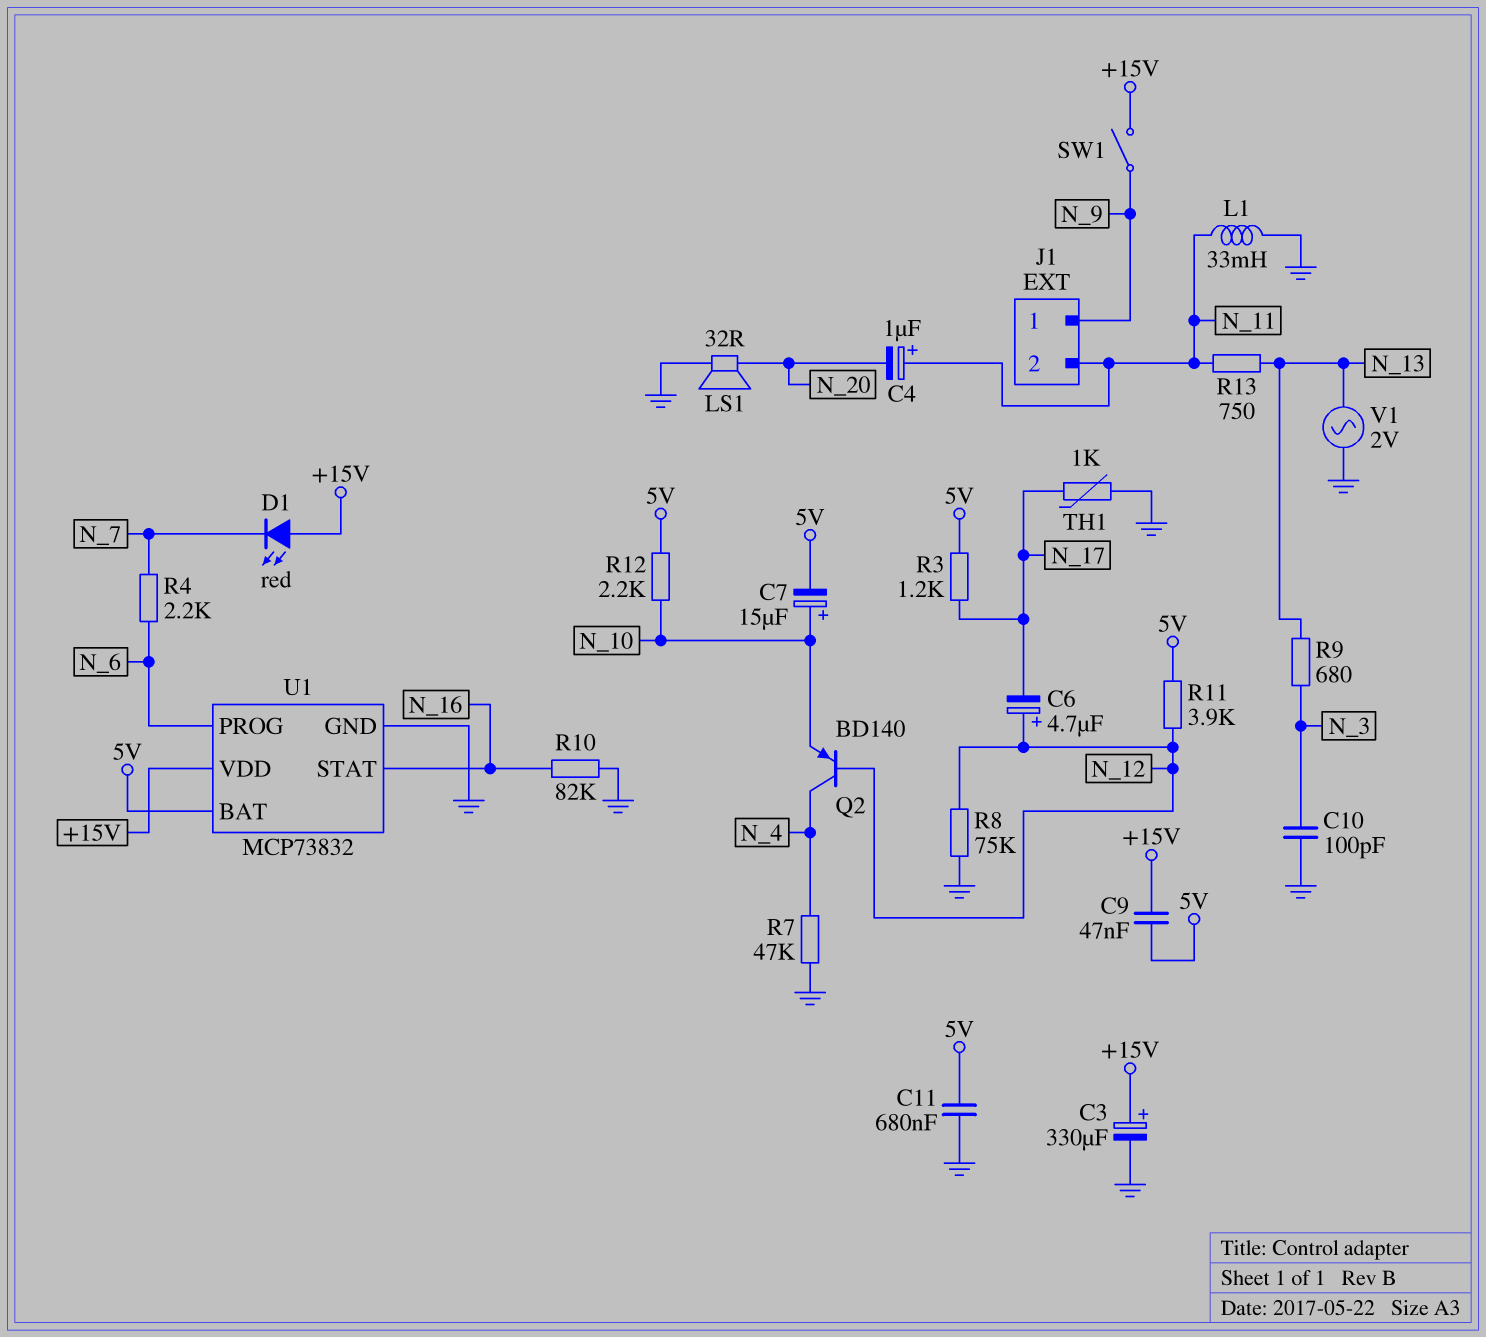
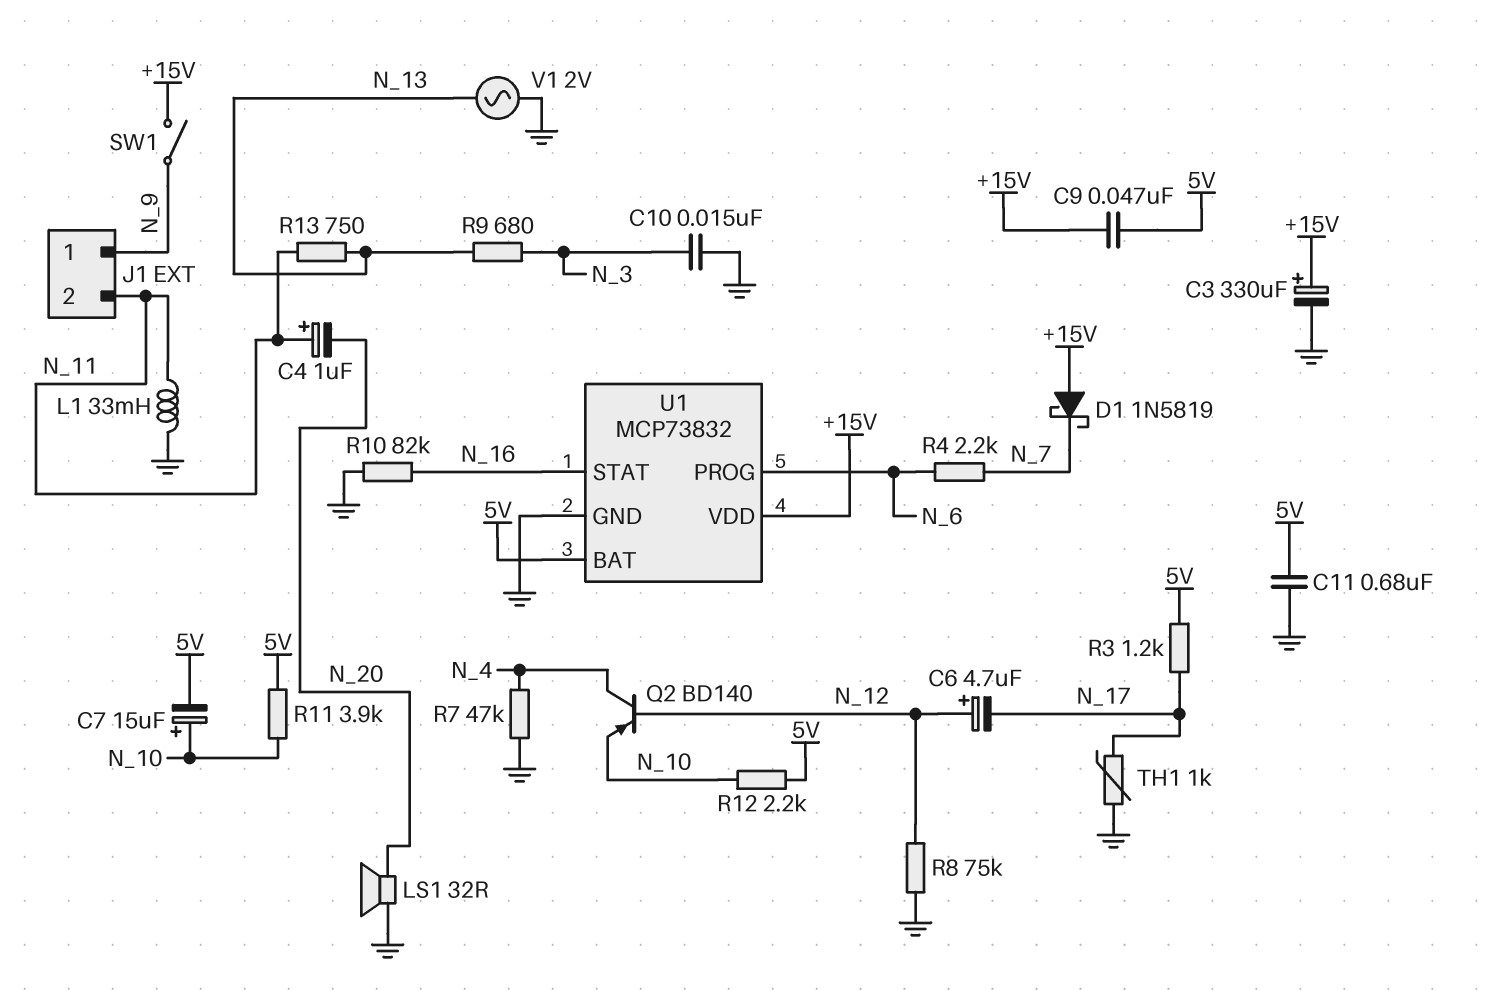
C10: 100pF (GND, N_3) -> 15nF (GND, N_3)
D1: LED red (A +15V, K N_7) -> schottky 1N5819 (A +15V, K N_7)
R11: 3.9k (5V, N_12) -> 3.9k (5V, N_10)

